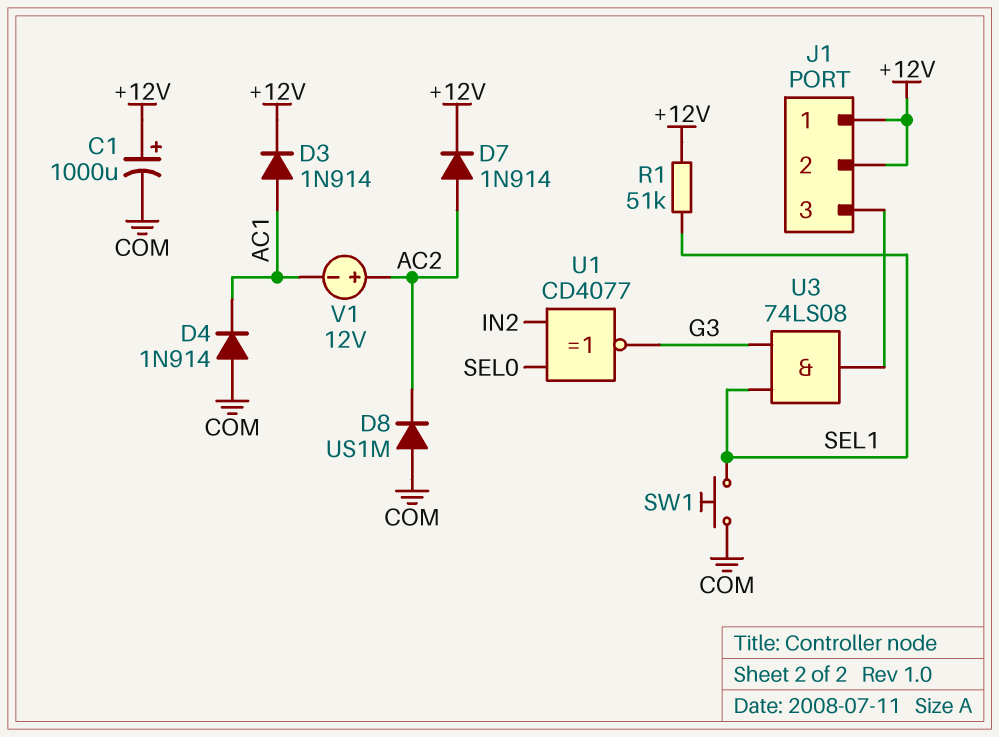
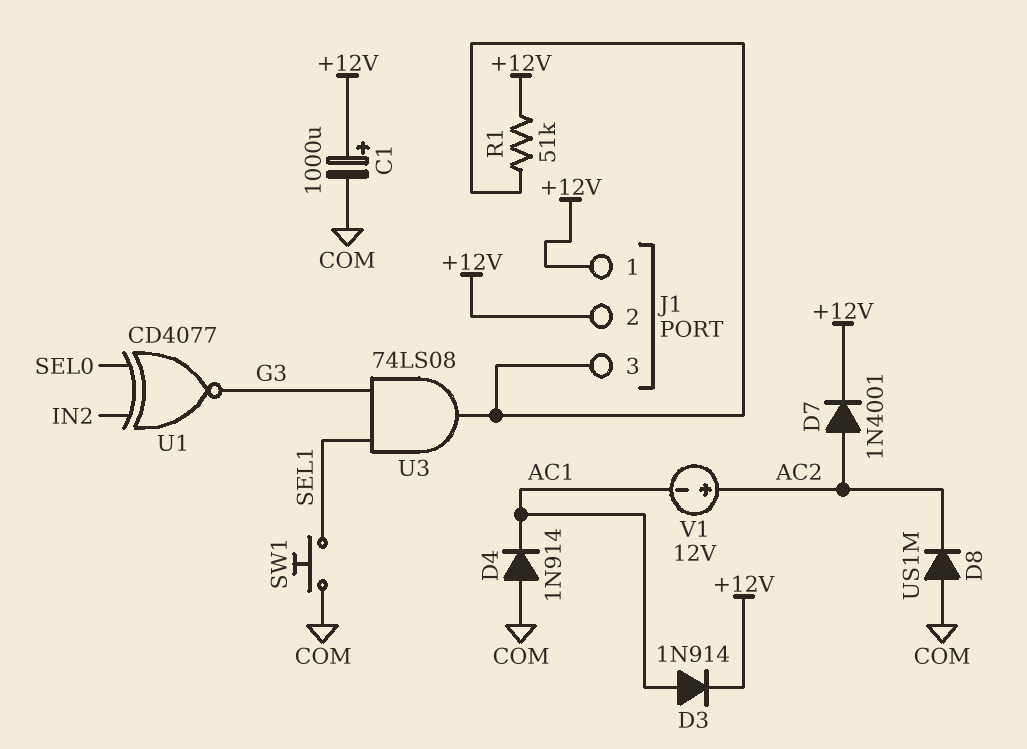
D7: diode 1N914 (A AC2, K +12V) -> diode 1N4001 (A AC2, K +12V)
R1: 51k (+12V, SEL1) -> 51k (+12V, J1/3)

